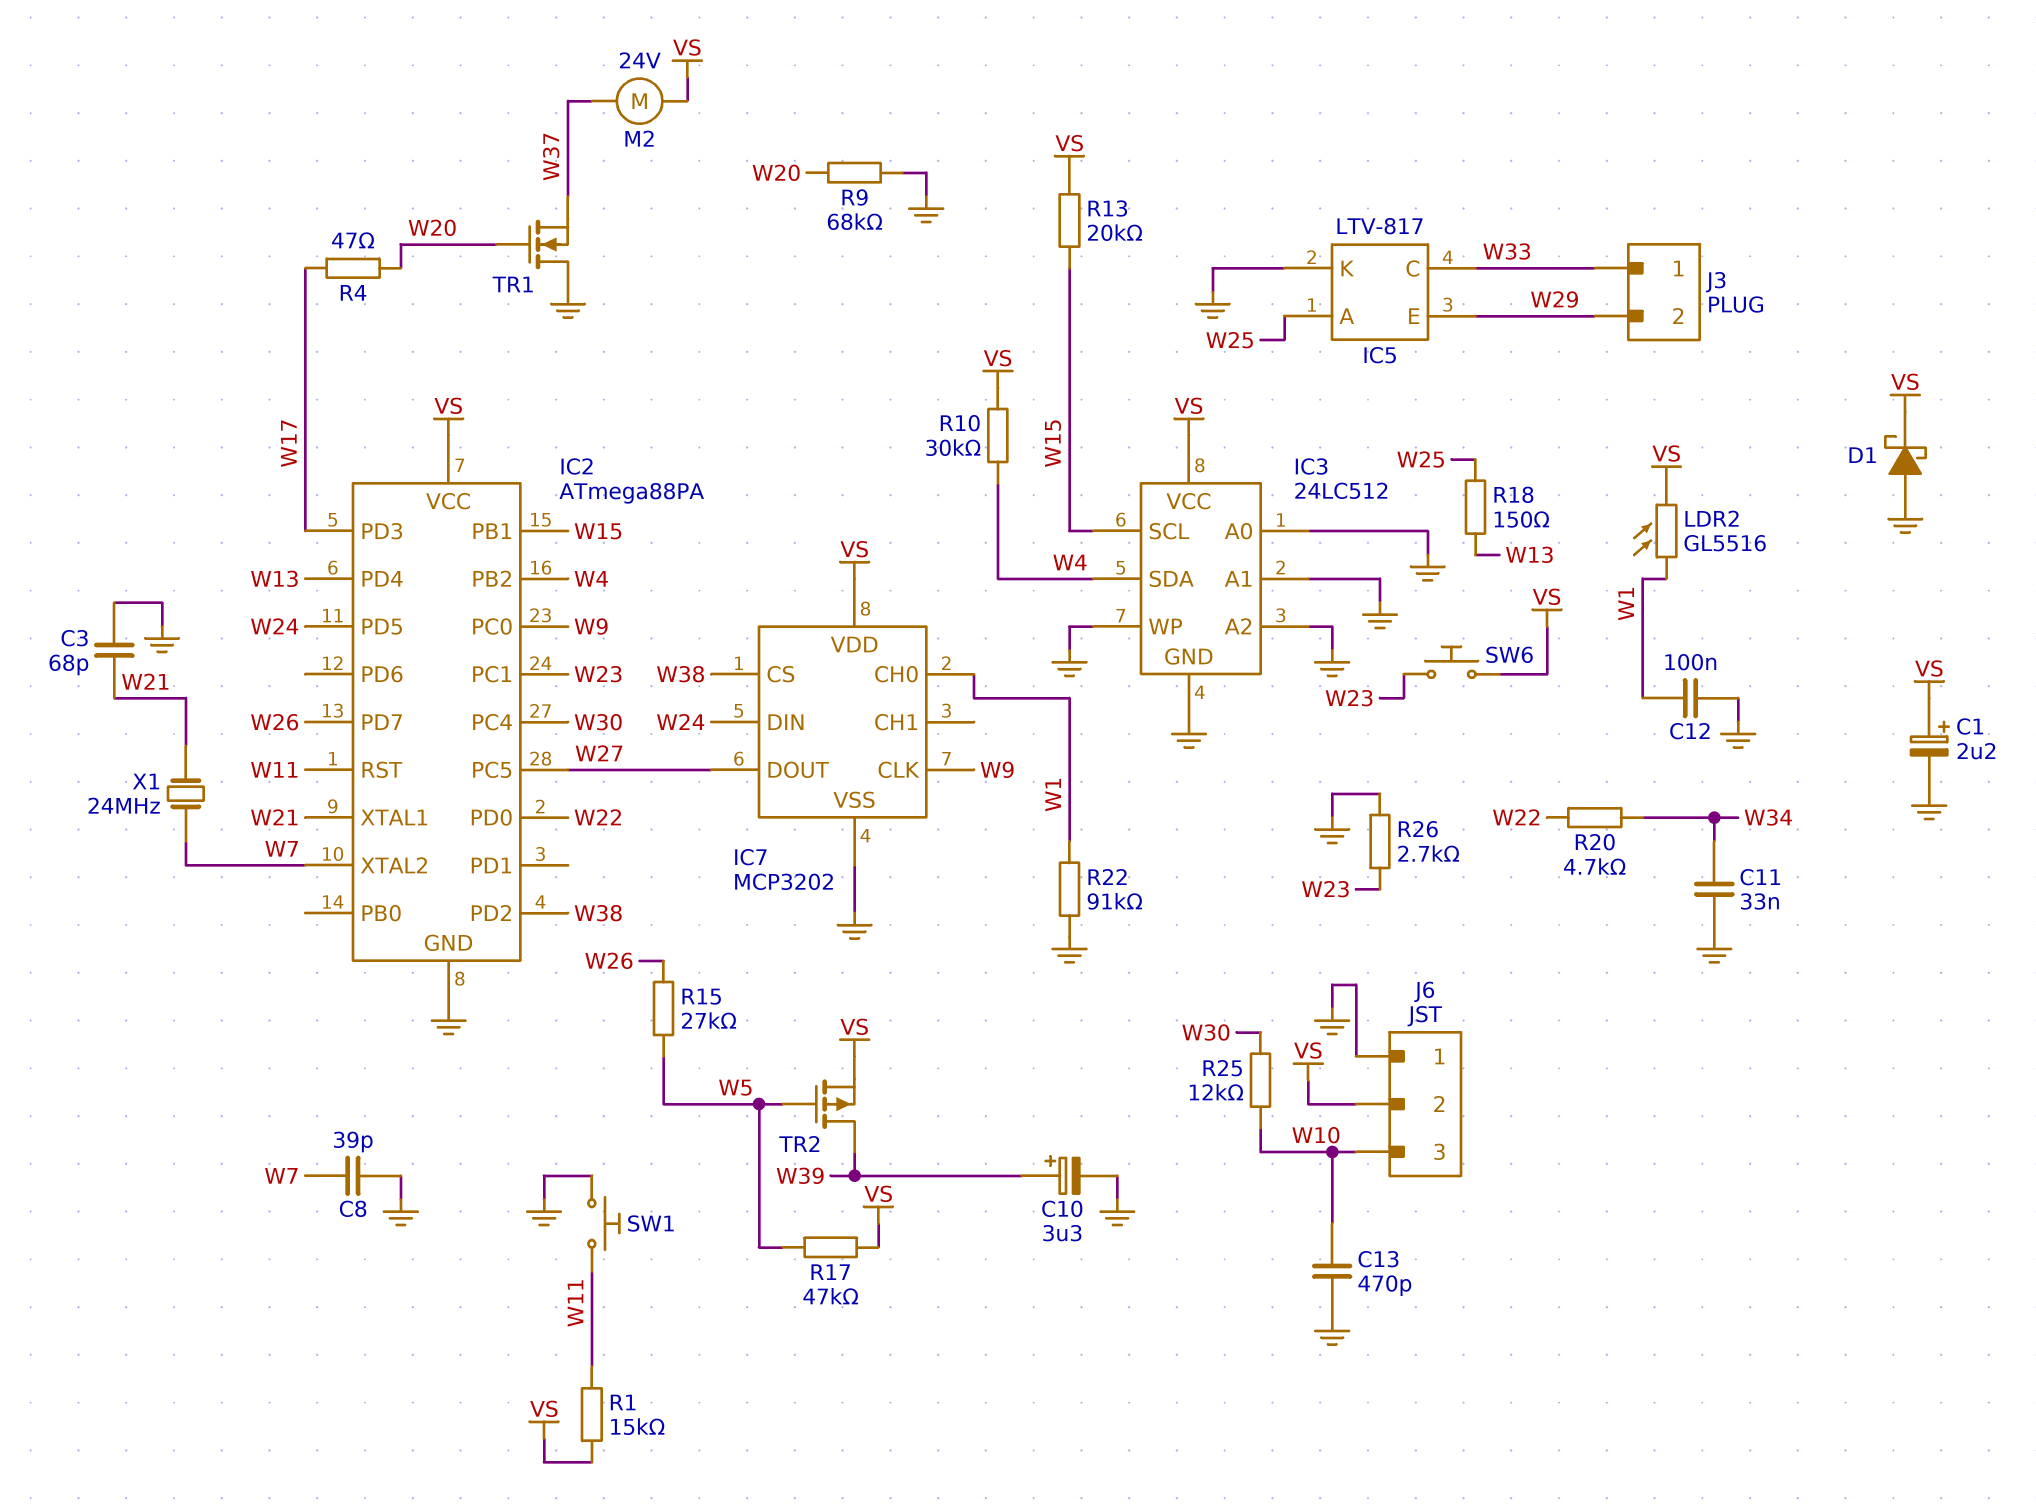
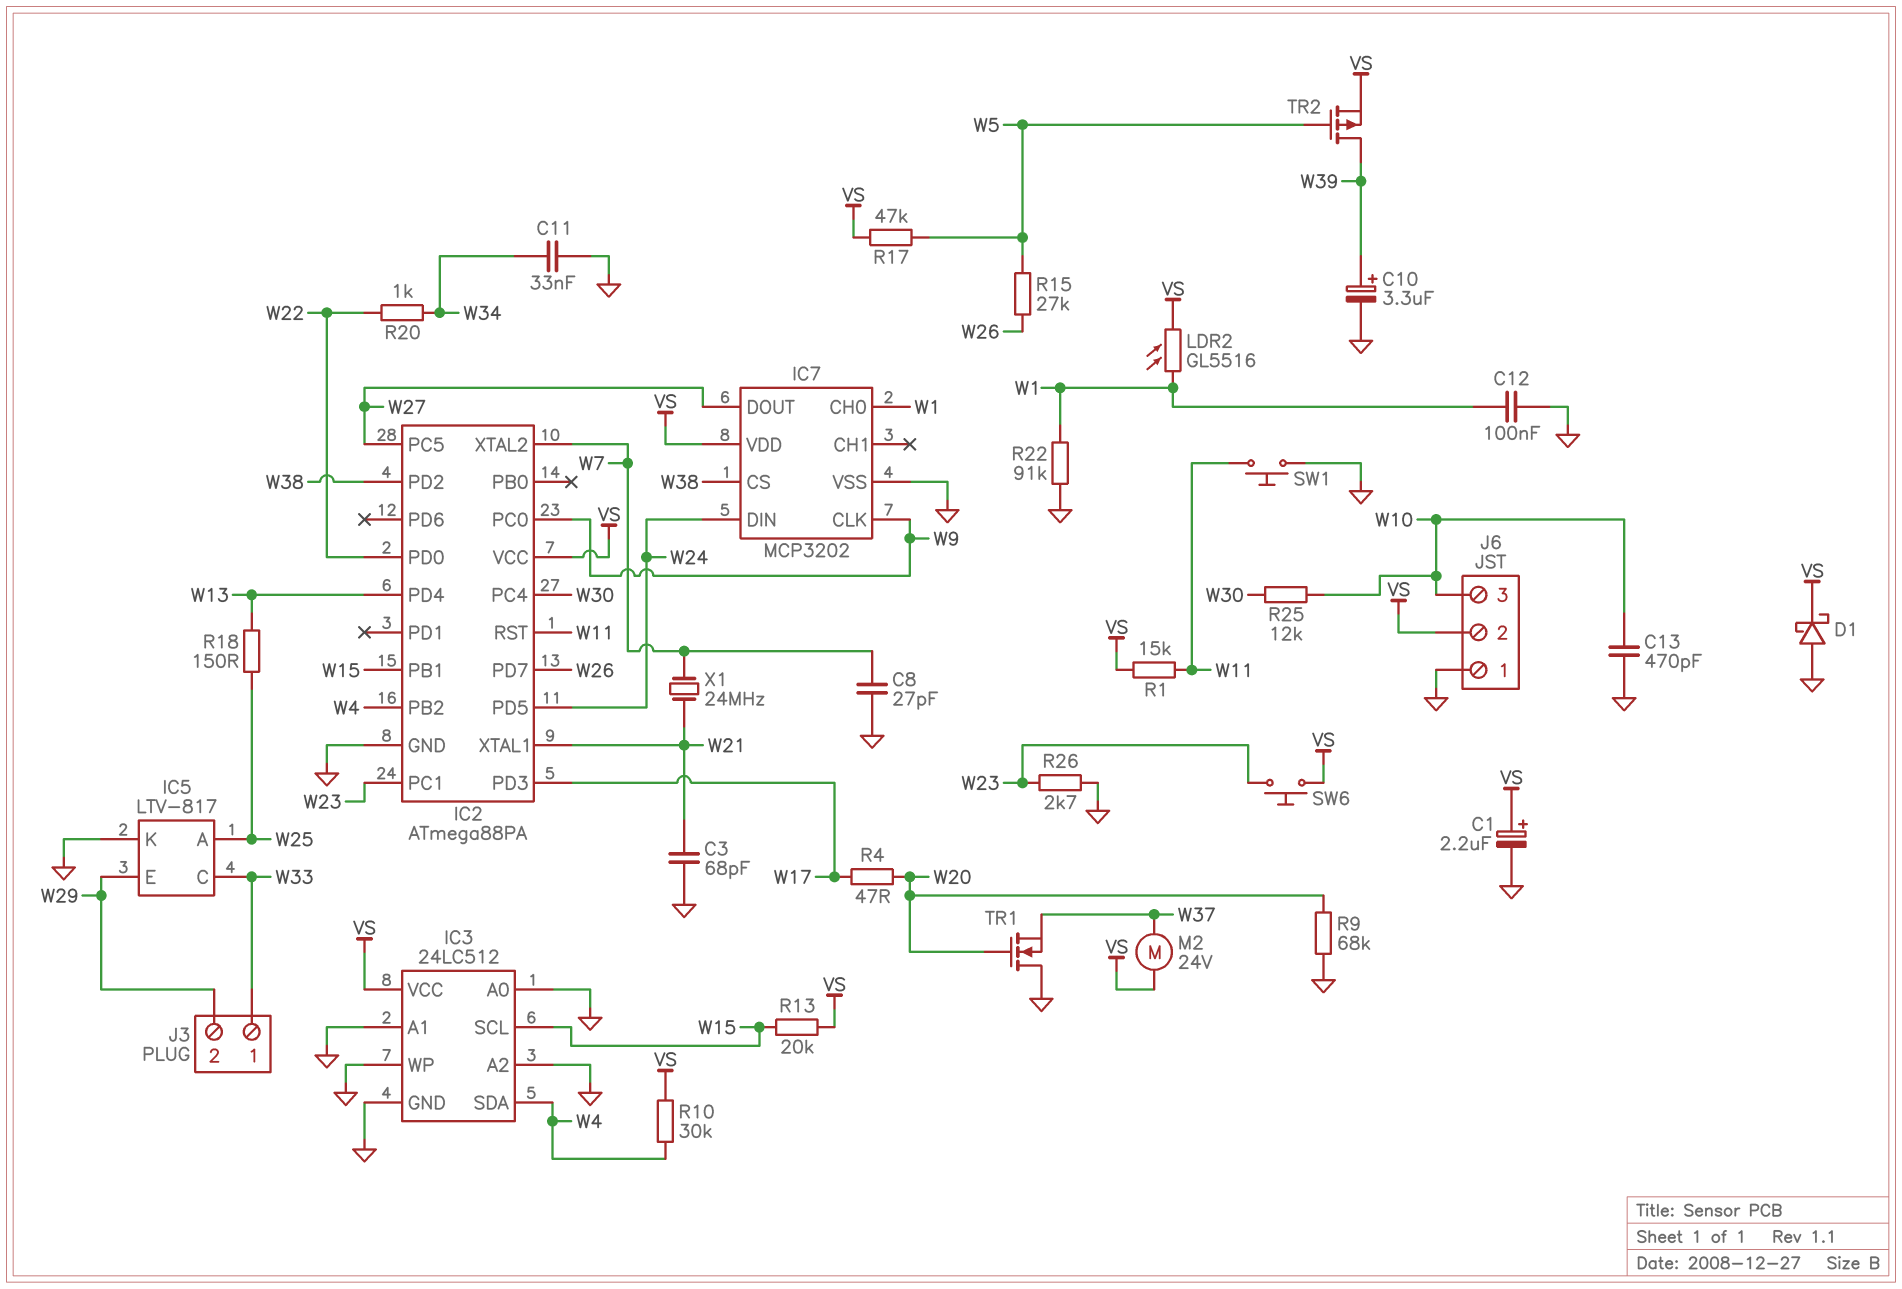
C8: 39pF (GND, W7) -> 27pF (GND, W7)
R20: 4.7k (W22, W34) -> 1k (W22, W34)

